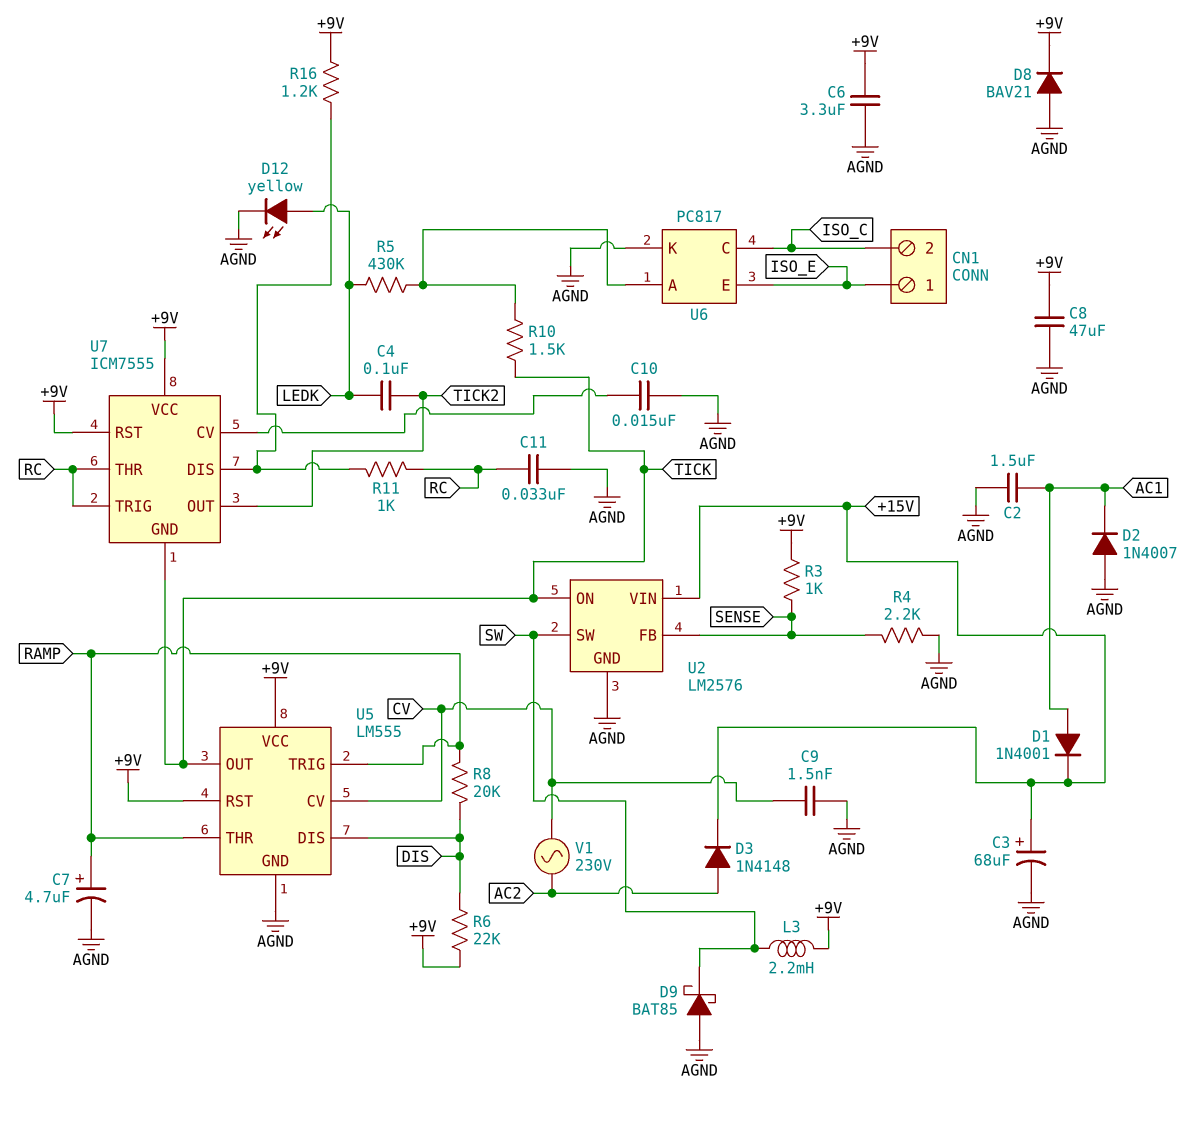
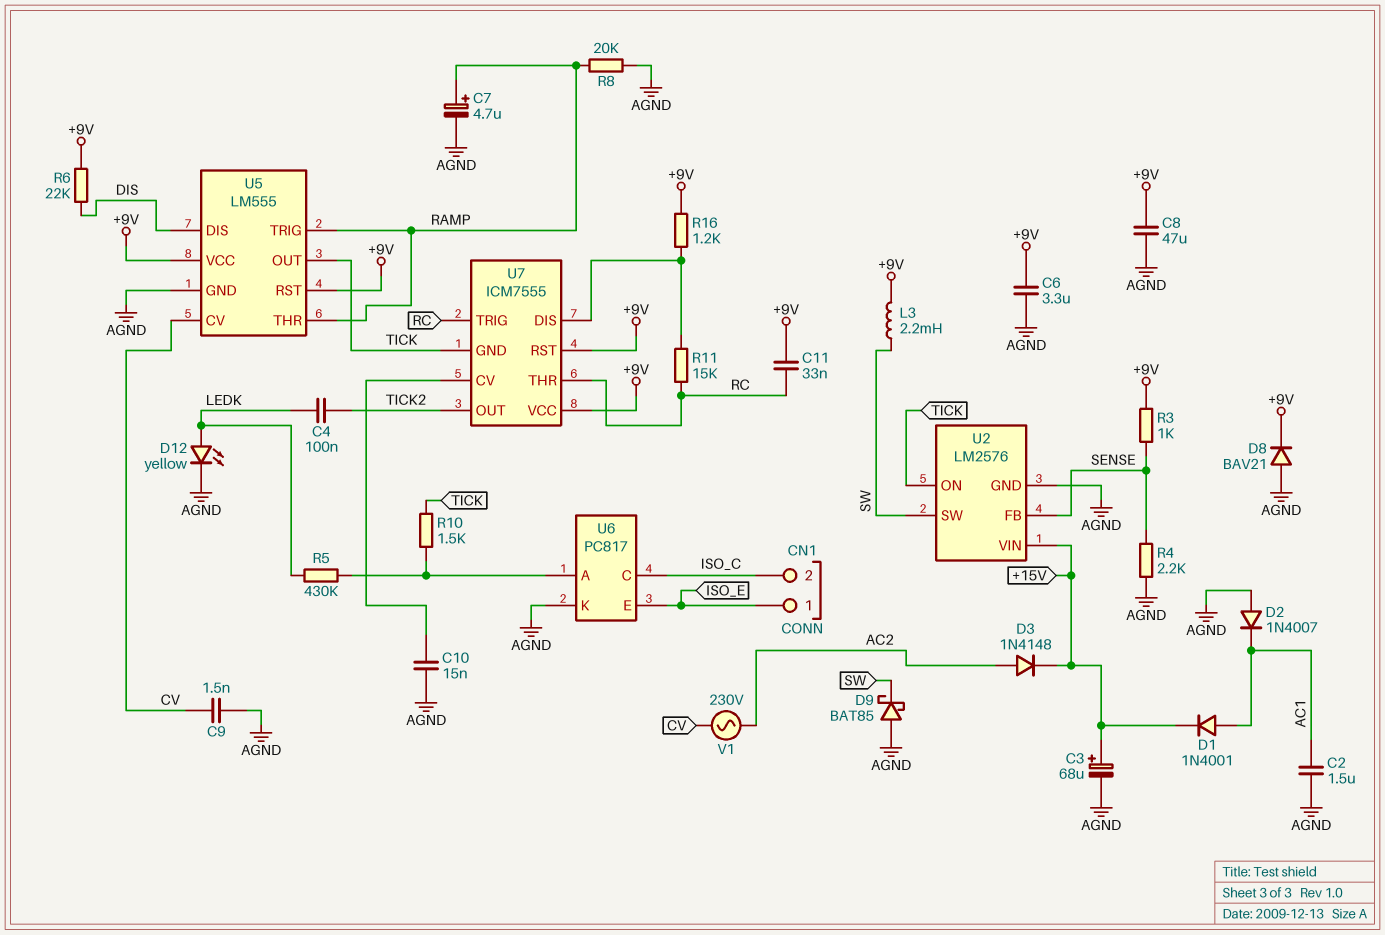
C11: 33nF (AGND, RC) -> 33nF (+9V, RC)
R8: 20k (DIS, RAMP) -> 20k (AGND, RAMP)
R11: 1k (RC, U7/DIS) -> 15k (RC, U7/DIS)

